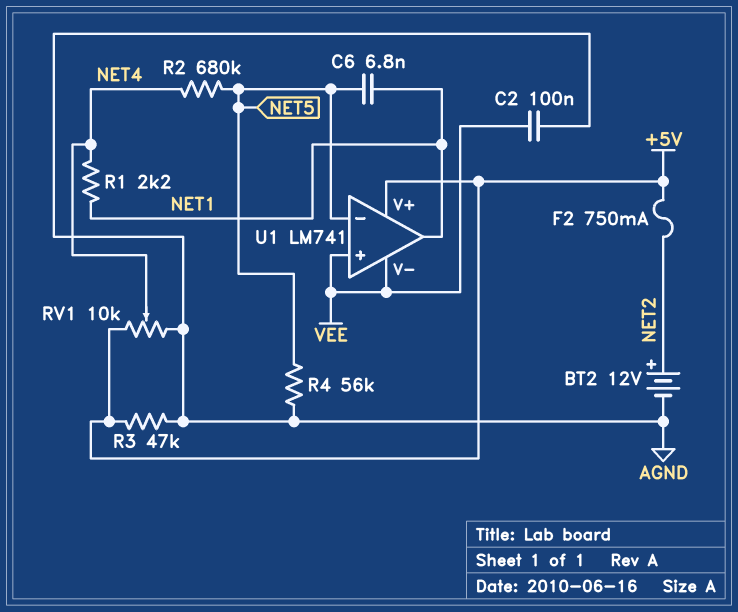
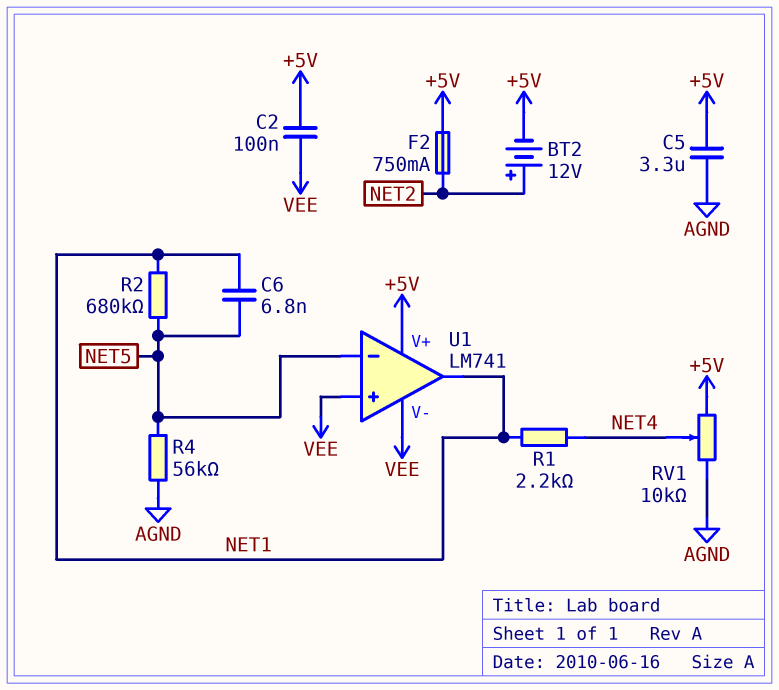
BT2: 12V (plus NET2, minus AGND) -> 12V (plus NET2, minus +5V)
C2: 100nF (AGND, VEE) -> 100nF (+5V, VEE)
C5: none -> 3.3uF (+5V, AGND)
R2: 680k (NET4, NET5) -> 680k (NET1, NET5)
R3: 47k (+5V, AGND) -> none

